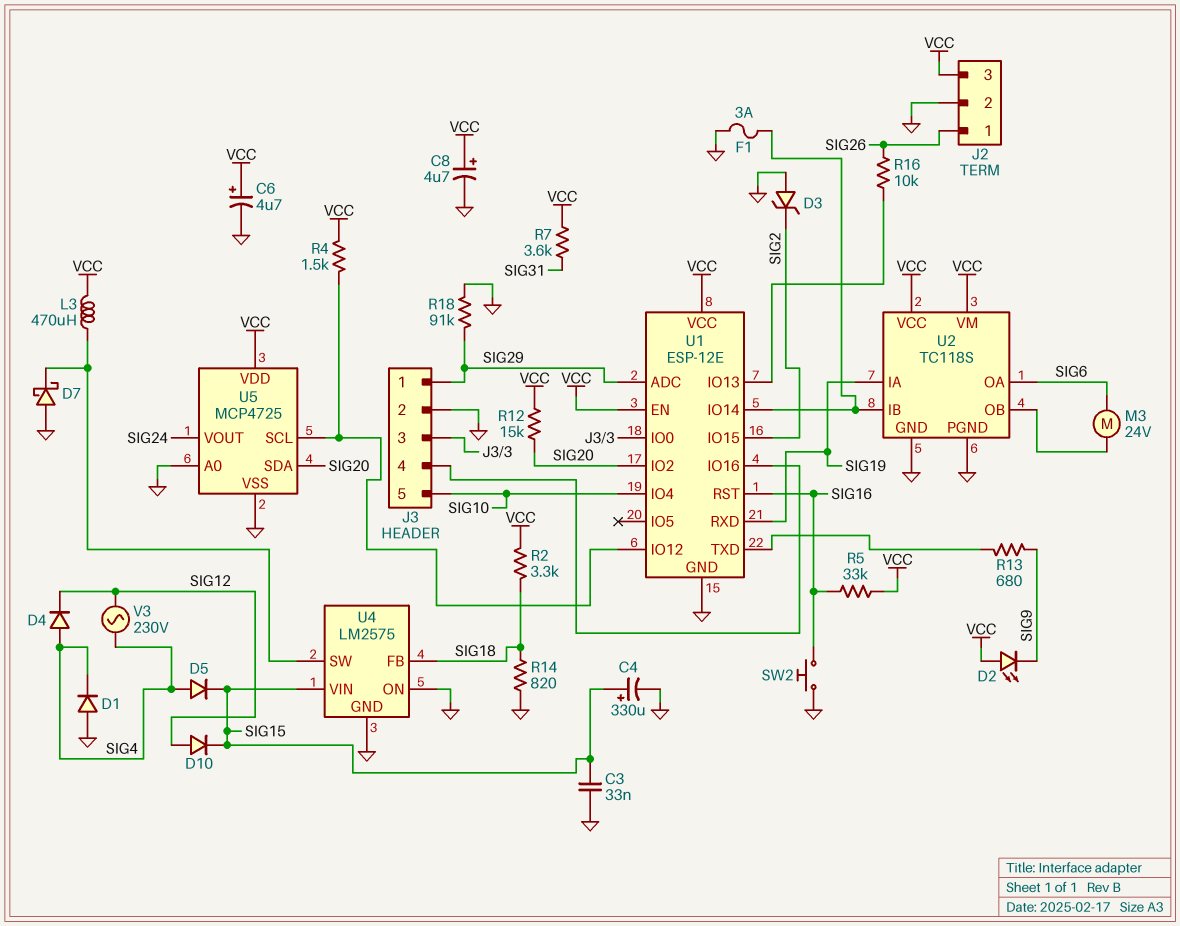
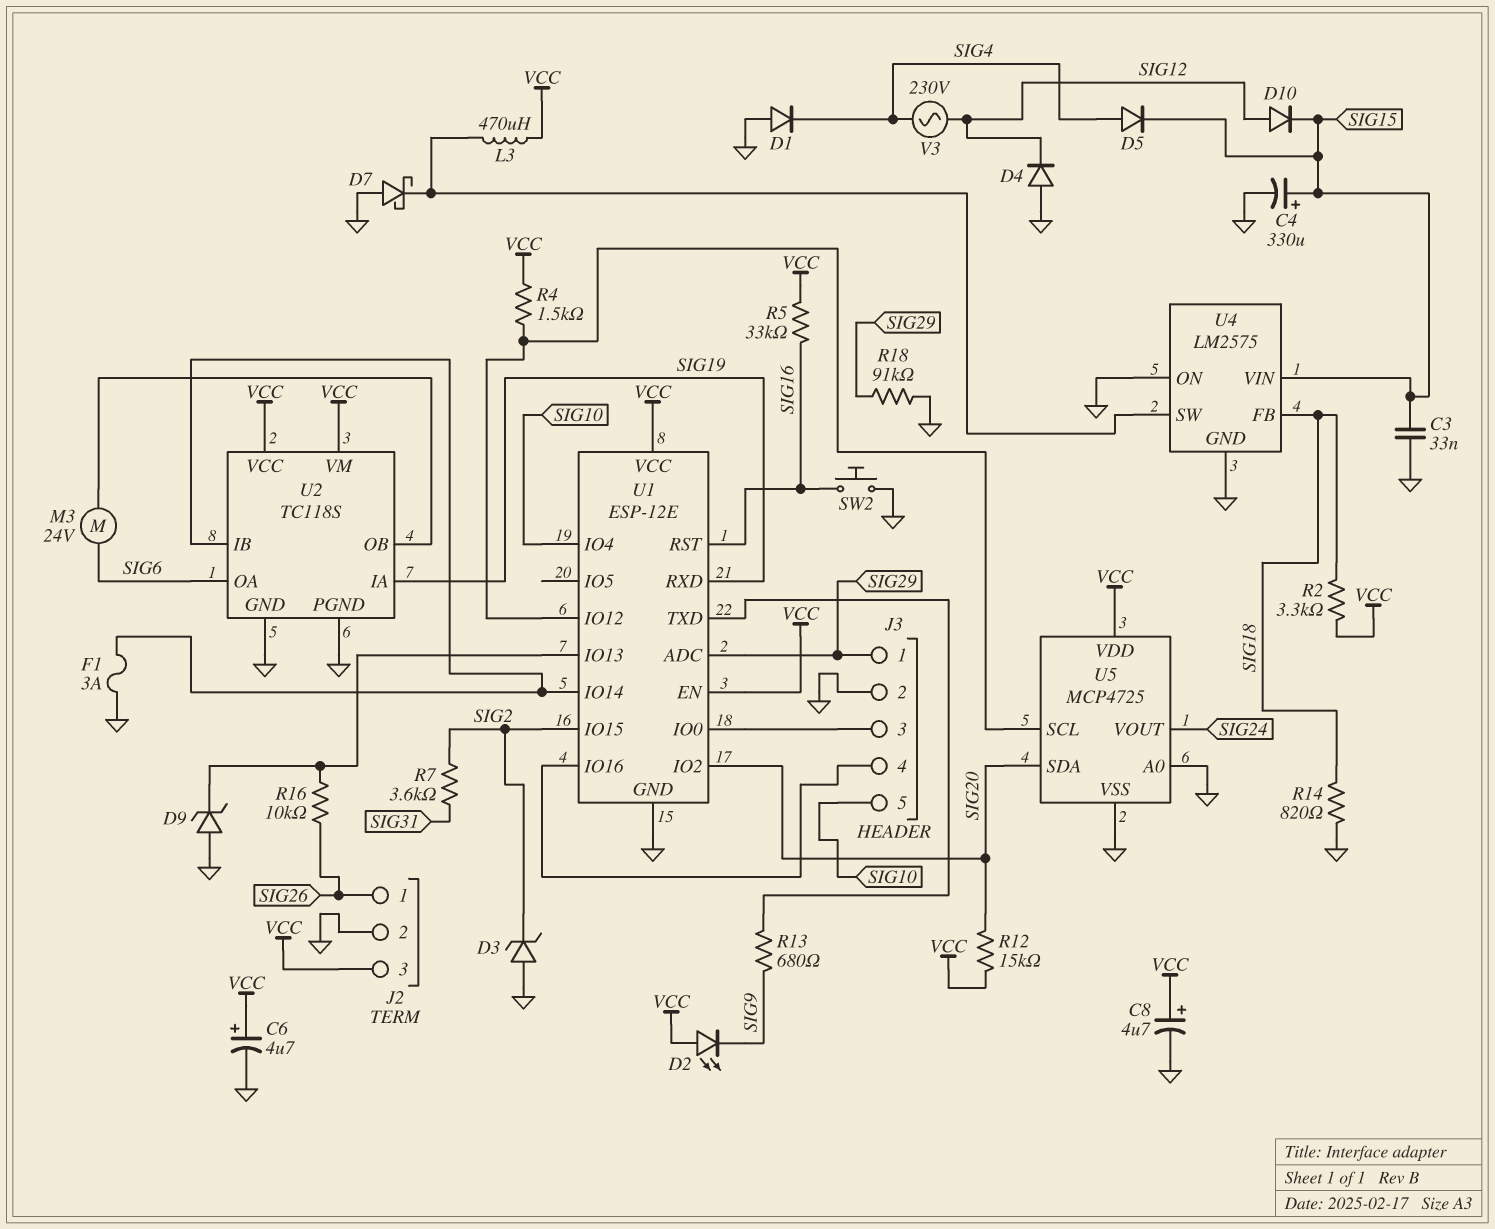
D4: diode (A SIG4, K SIG12) -> diode (A GND, K SIG12)
D9: none -> zener (A GND, K U1/IO13)
R7: 3.6k (SIG31, VCC) -> 3.6k (SIG2, SIG31)

